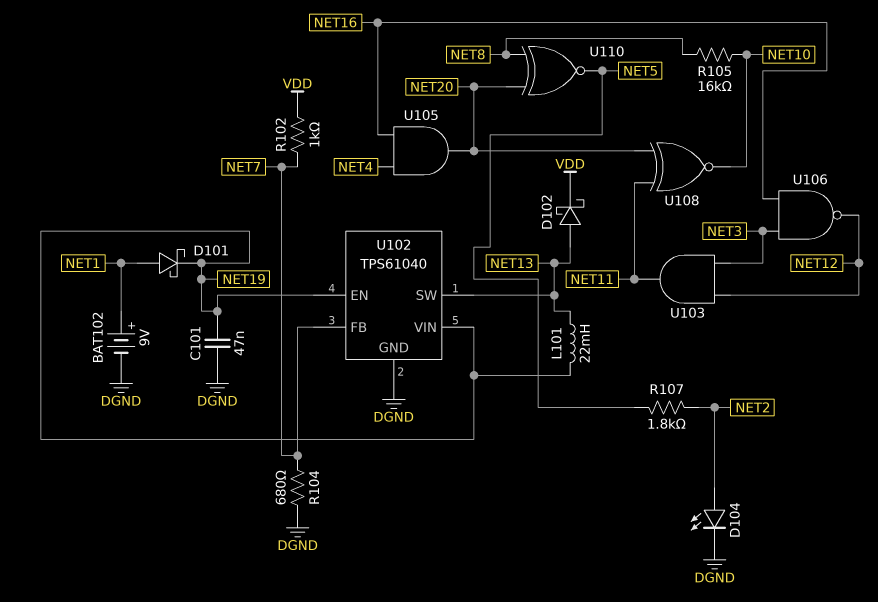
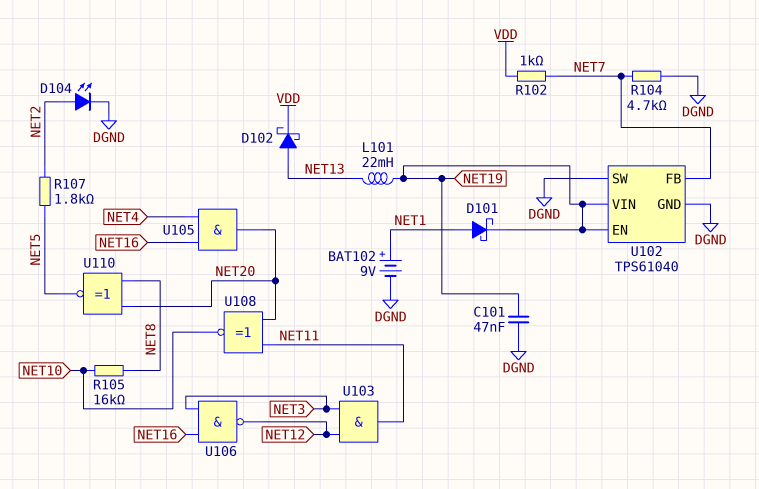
R104: 680 (DGND, NET7) -> 4.7k (DGND, NET7)
U102 pin SW: NET13 -> DGND

